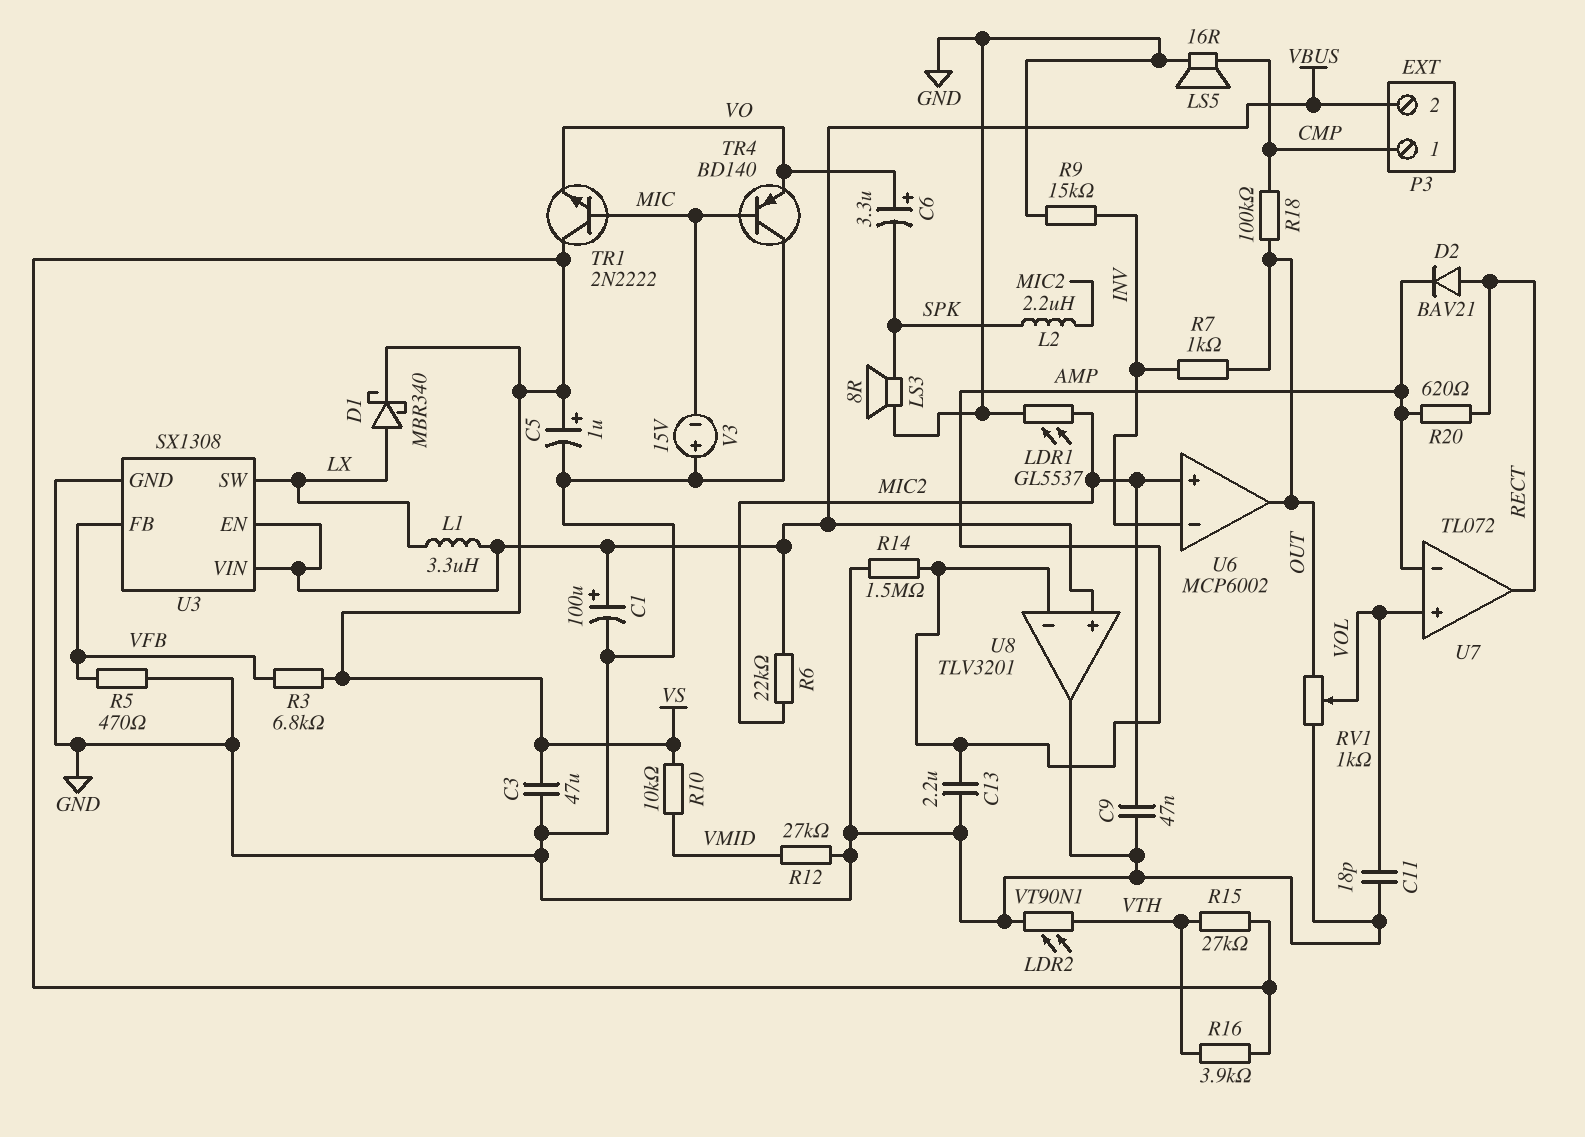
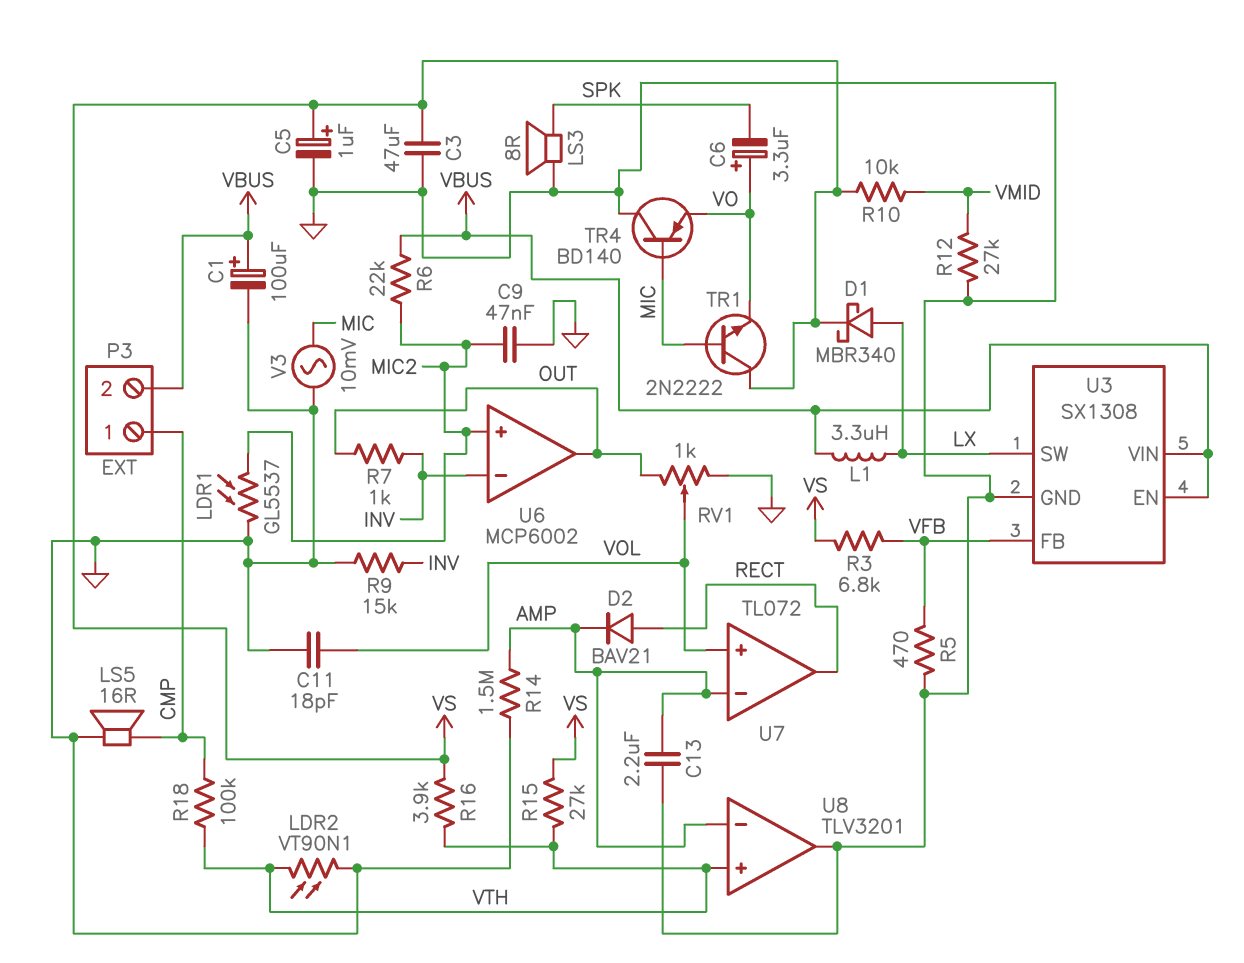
L2: 2.2uH (MIC2, SPK) -> none
R18: 100k (CMP, OUT) -> 100k (CMP, VTH)
R20: 620 (AMP, RECT) -> none
U8 pin in+: VBUS -> VTH
V3: 15V (plus GND, minus MIC) -> AC 10mV (GND, MIC)

